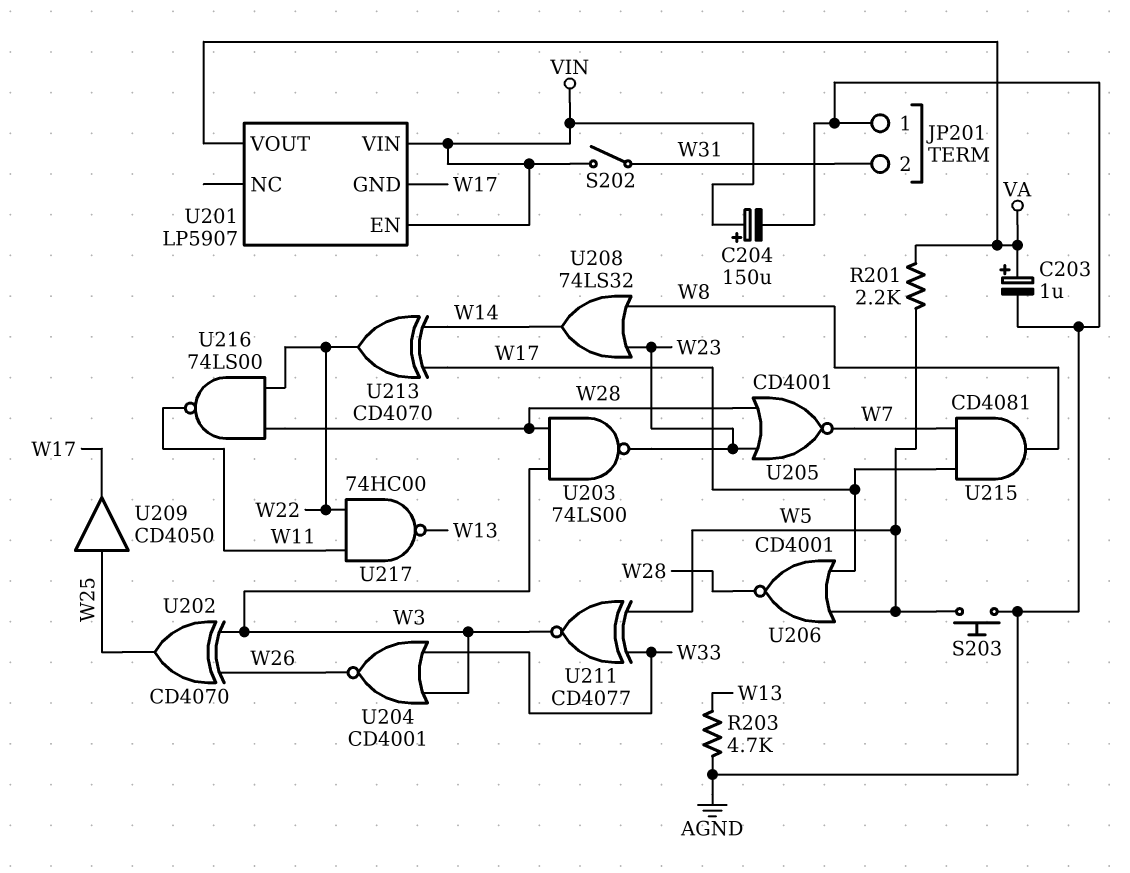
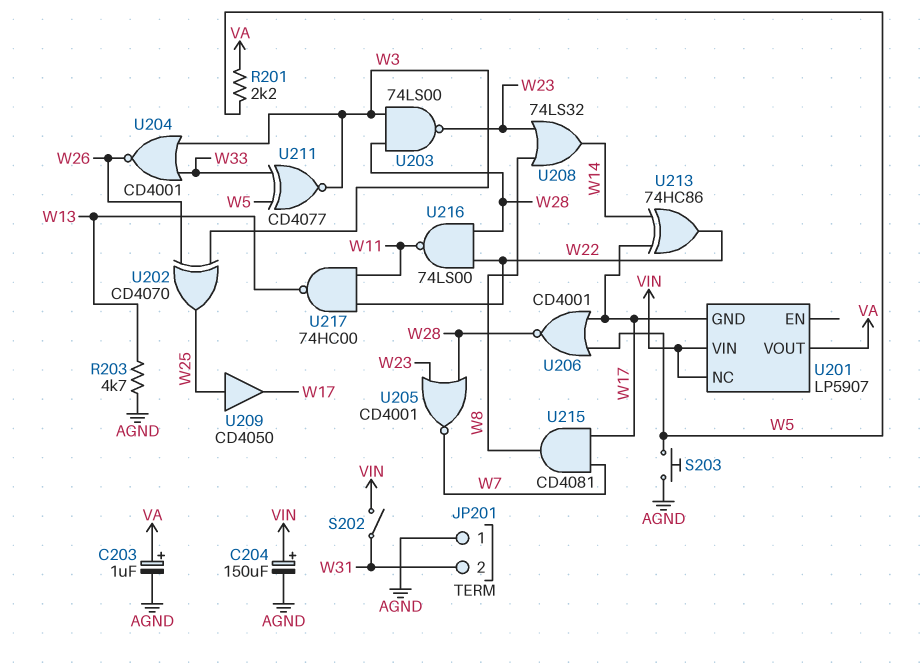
U201 pin EN: VIN -> none
U201 pin NC: none -> VIN
U213: XOR CD4070 (in W14, in W17, out W22) -> XOR 74HC86 (in W14, in W17, out W22)

